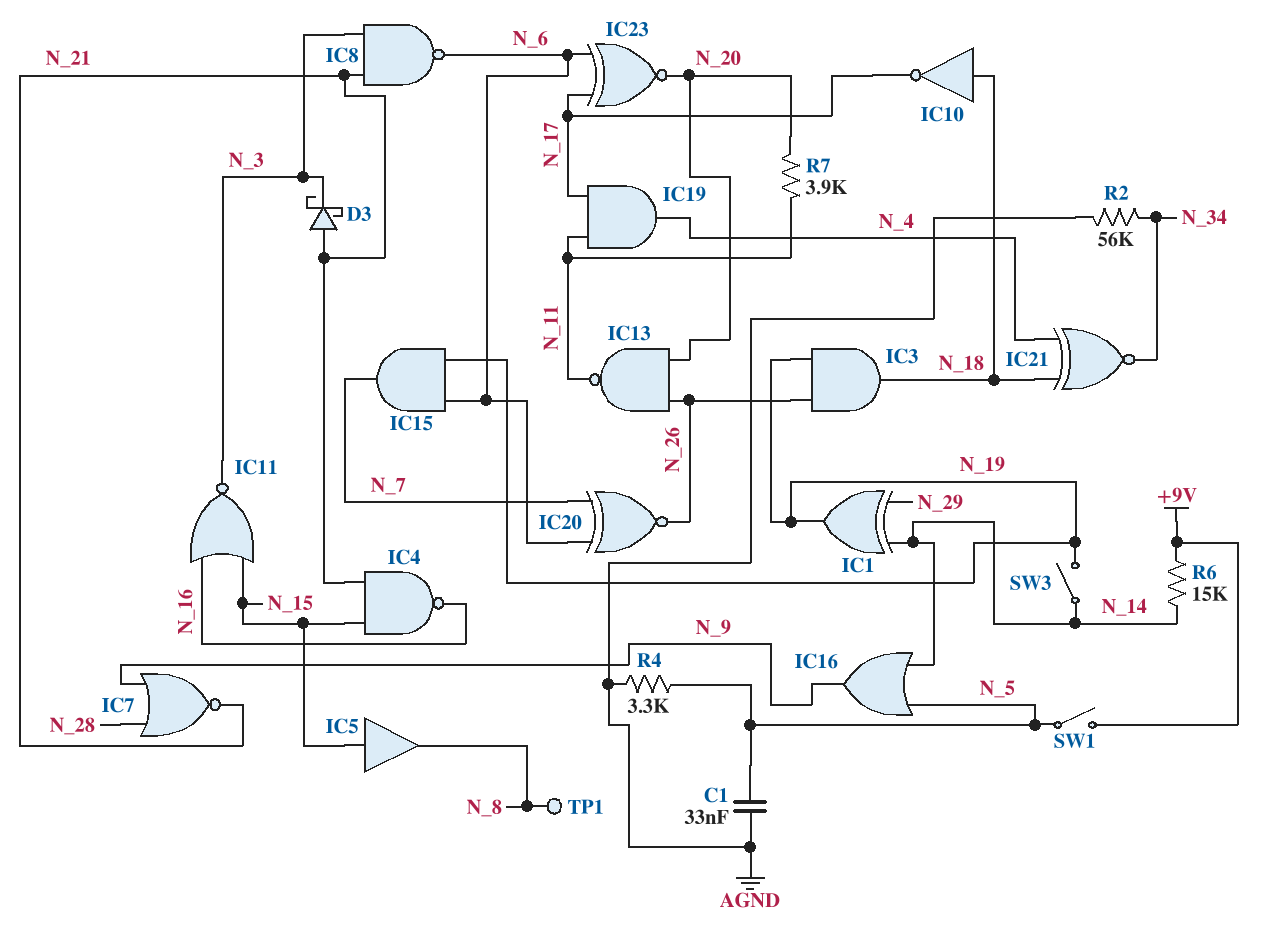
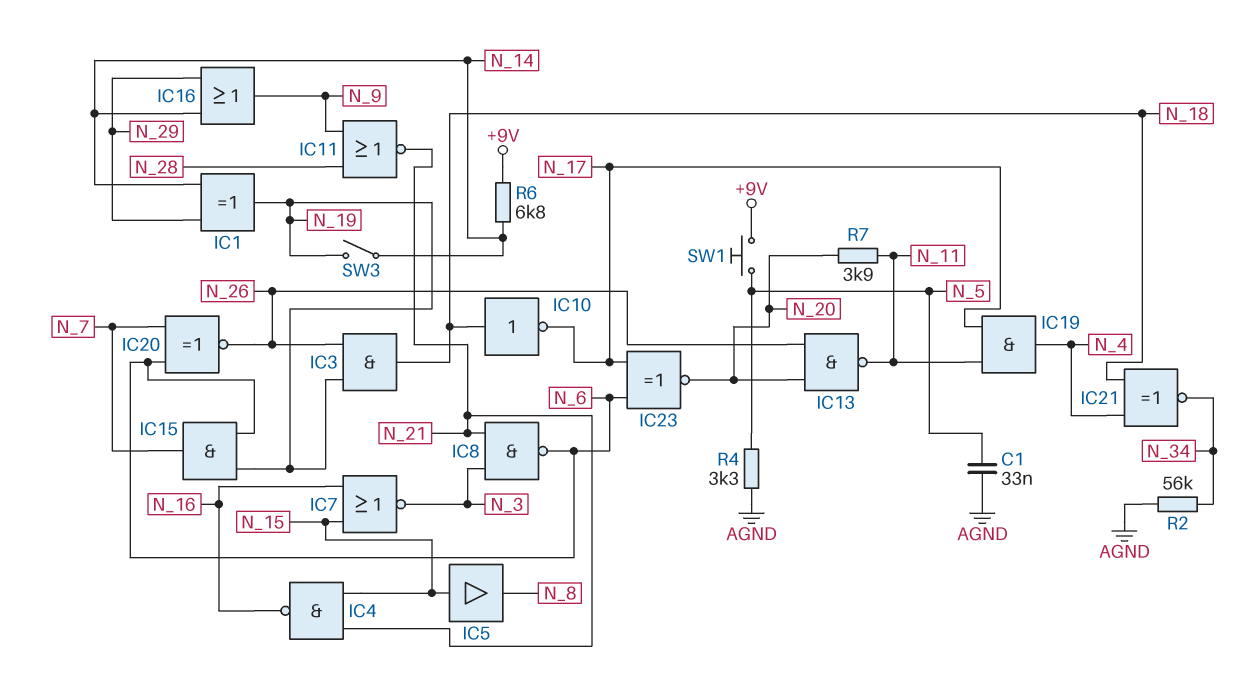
D3: schottky (A N_21, K N_3) -> none
IC7: NOR (in N_9, in N_28, out N_21) -> NOR (in N_15, in N_16, out N_3)
IC11: NOR (in N_15, in N_16, out N_3) -> NOR (in N_9, in N_28, out N_21)
IC16: OR (in N_5, in N_14, out N_9) -> OR (in N_14, in N_29, out N_9)
R6: 15k (+9V, N_14) -> 6.8k (+9V, N_14)
SW1: switch (+9V, N_5) -> button (+9V, N_5)
TP1: test point (N_8) -> none

